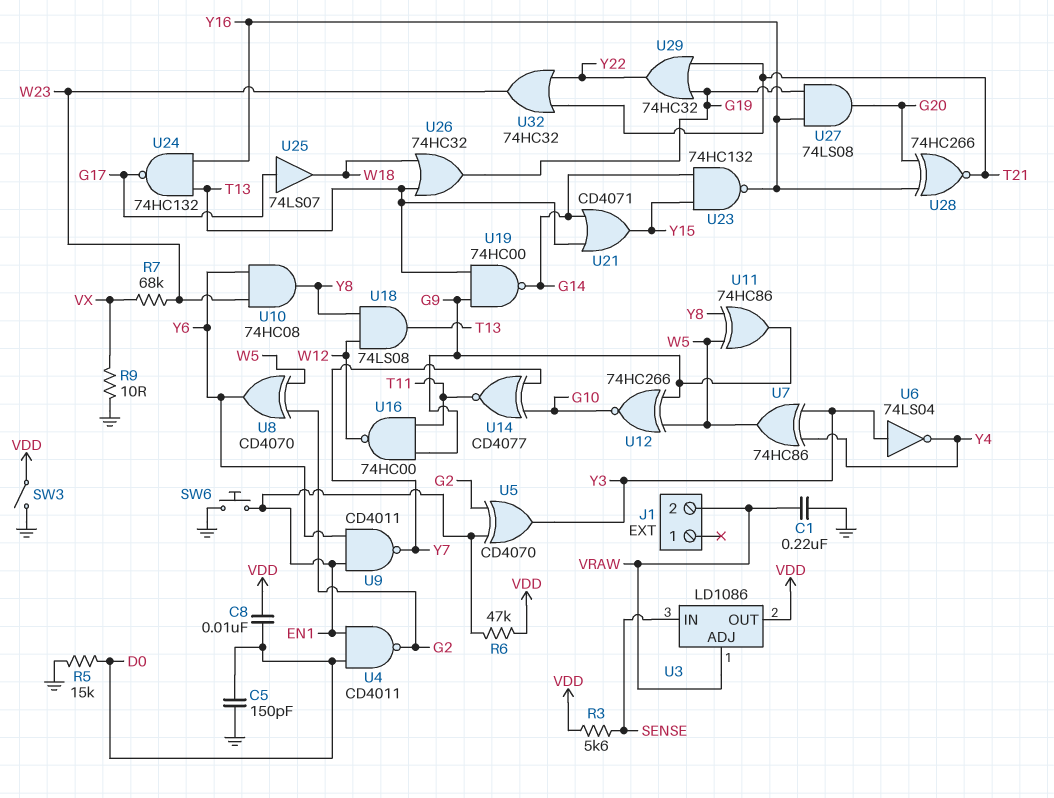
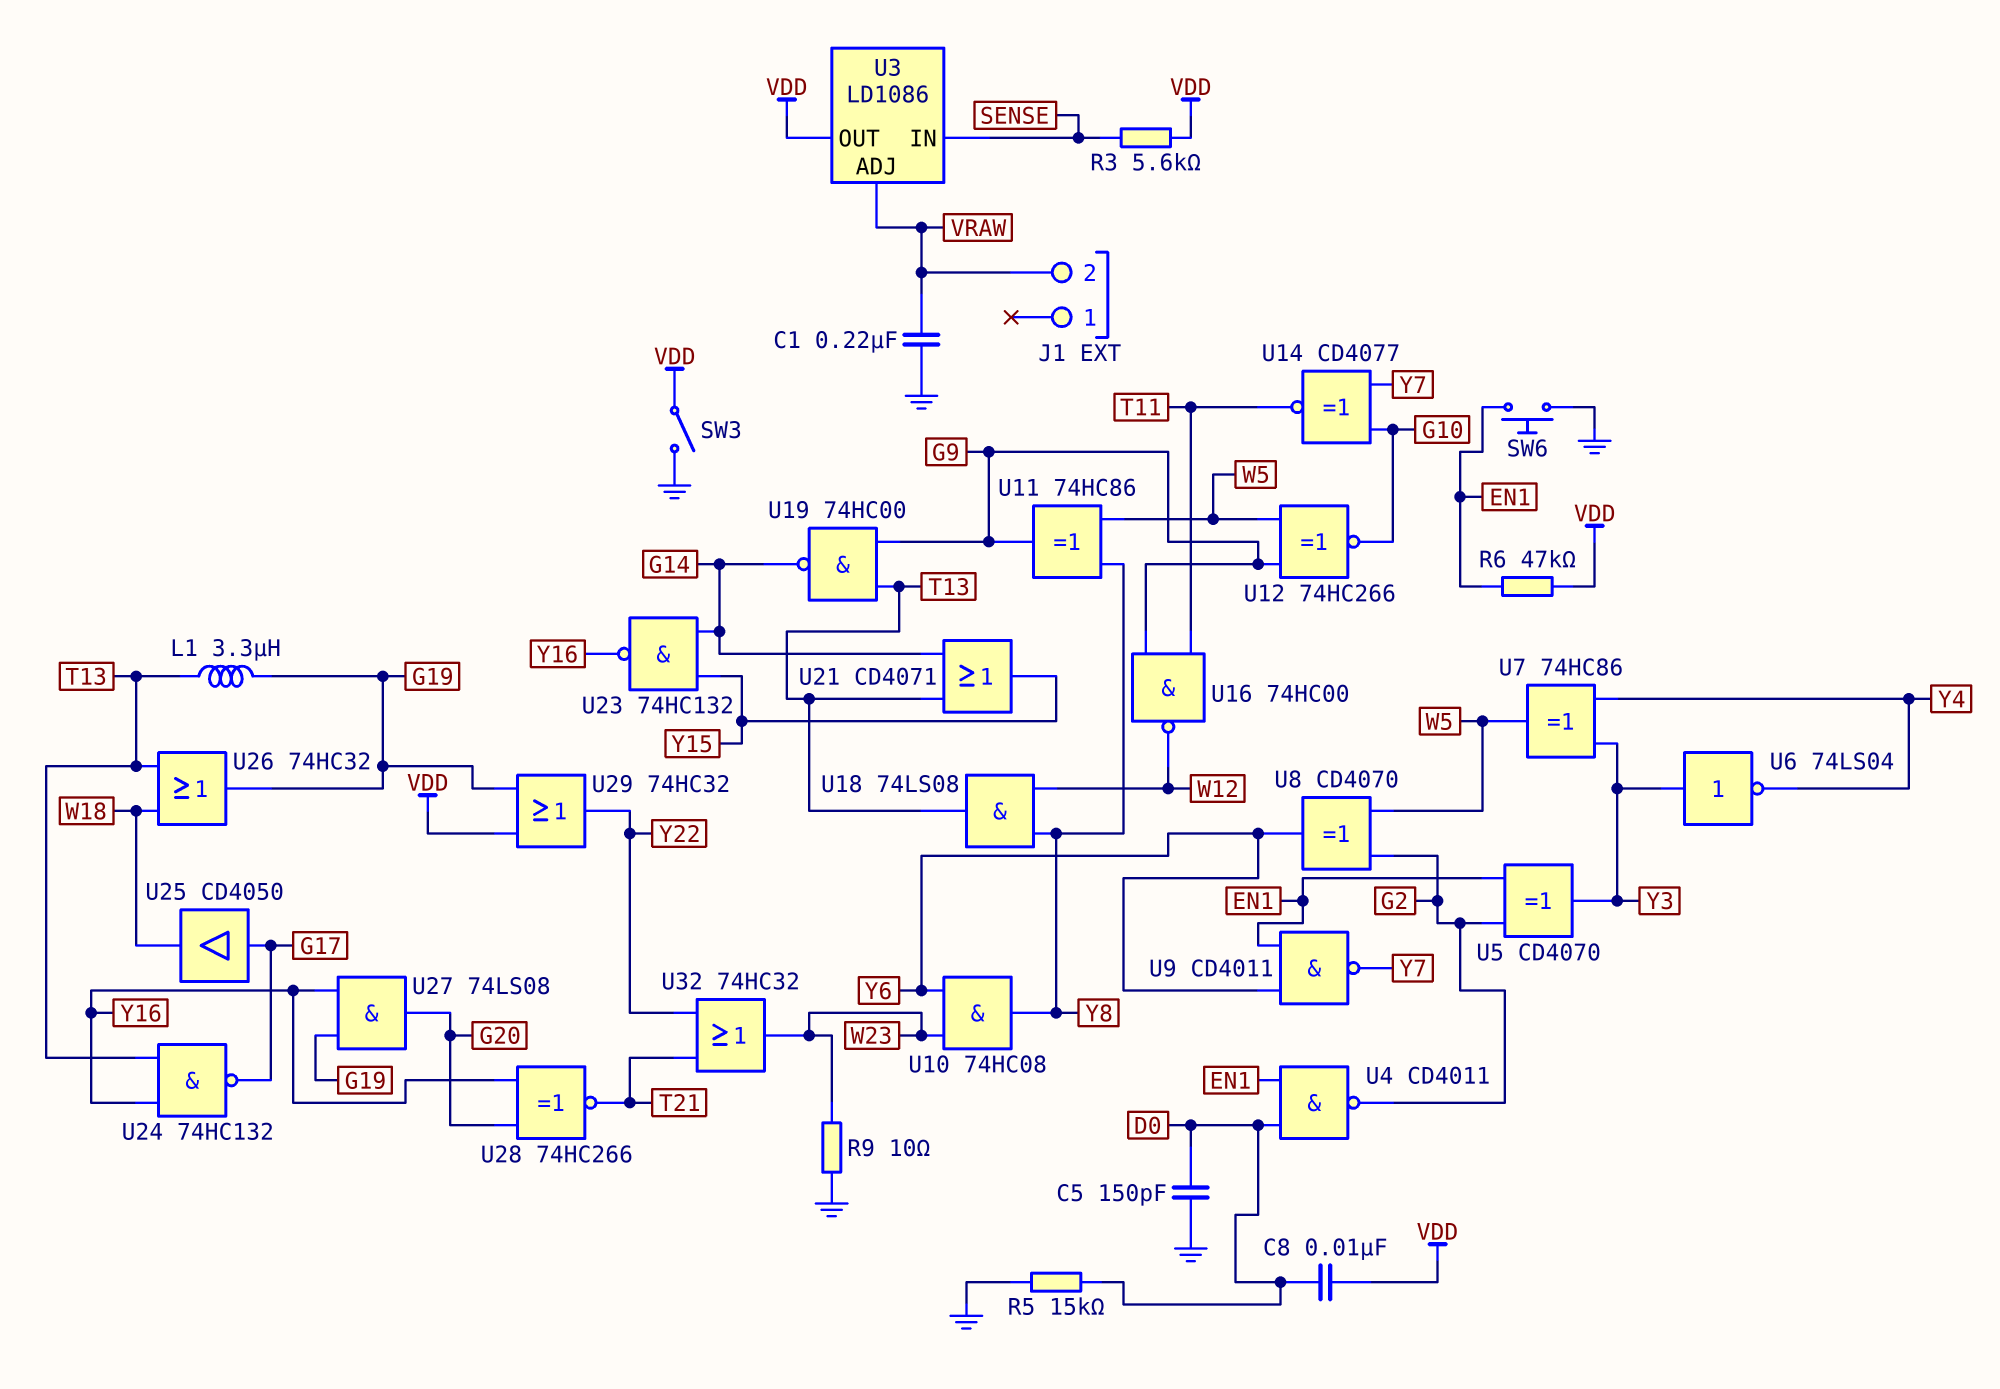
L1: none -> 3.3uH (G19, T13)
R7: 68k (VX, W23) -> none
R9: 10 (GND, VX) -> 10 (GND, W23)
U25: buffer 74LS07 (in G17, out W18) -> buffer CD4050 (in G17, out W18)
U29: OR 74HC32 (in G19, in T21, out Y22) -> OR 74HC32 (in G19, in VDD, out Y22)

